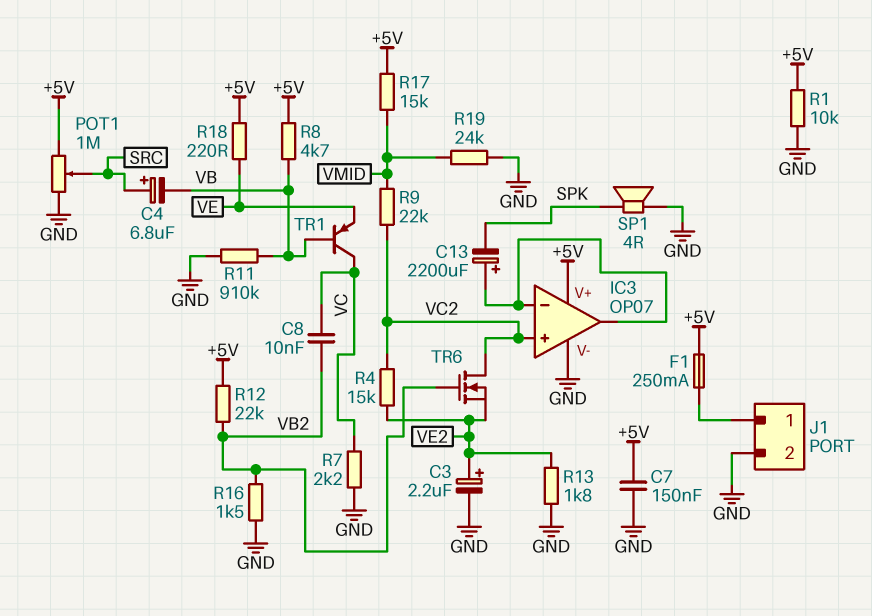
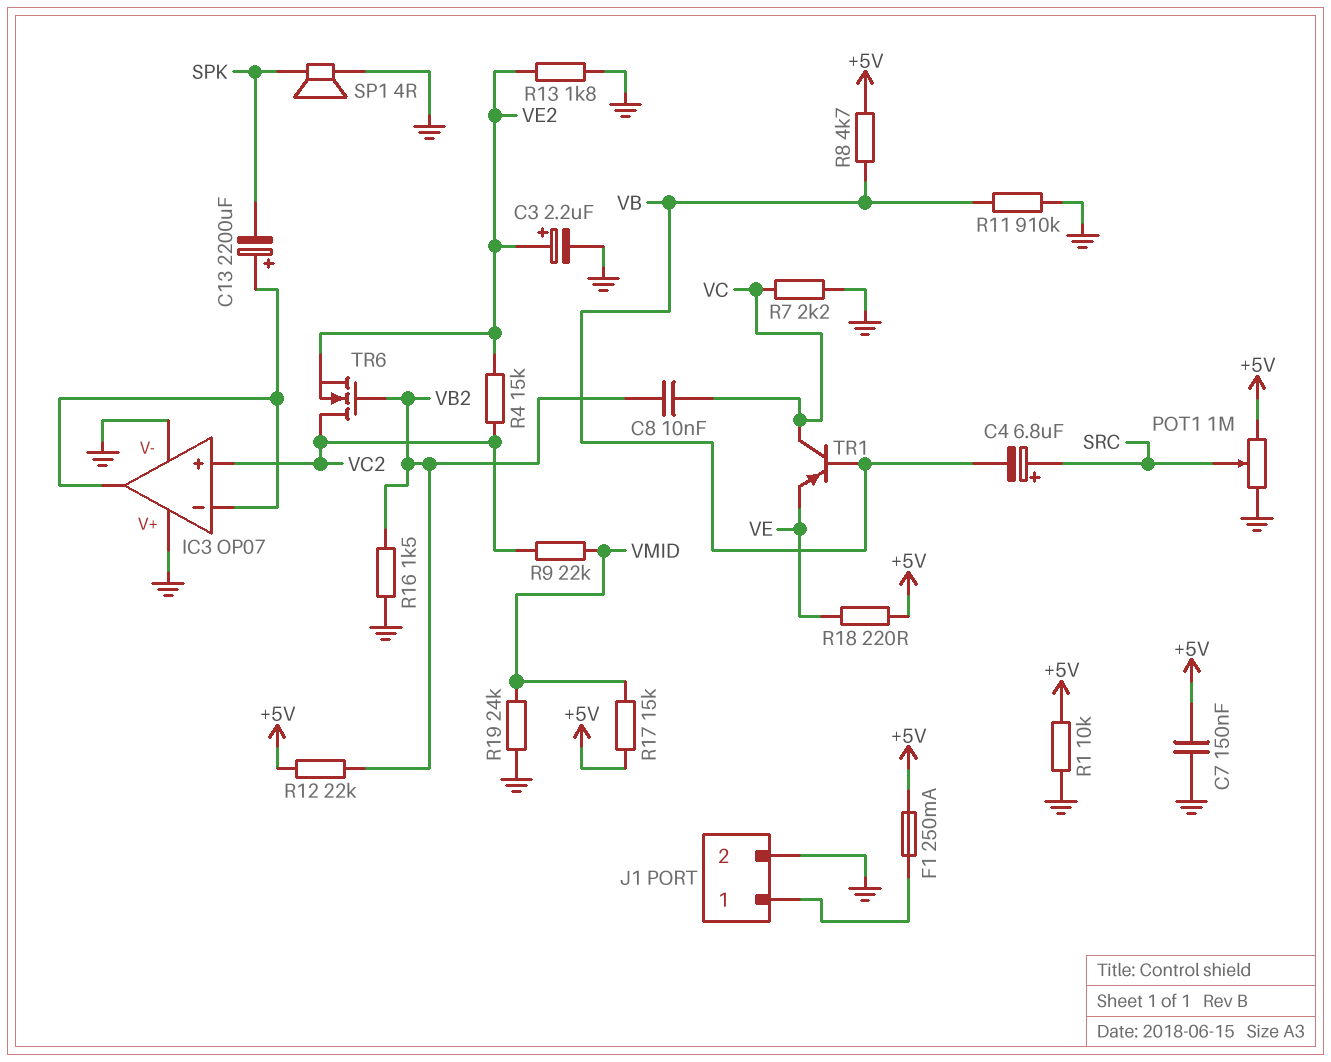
IC3 pin V+: +5V -> GND

